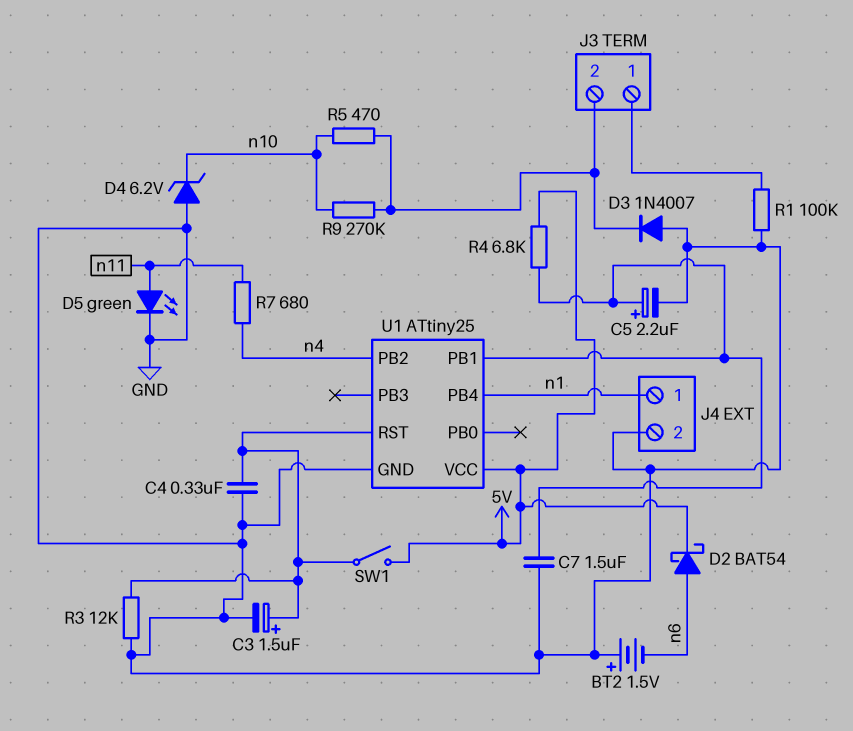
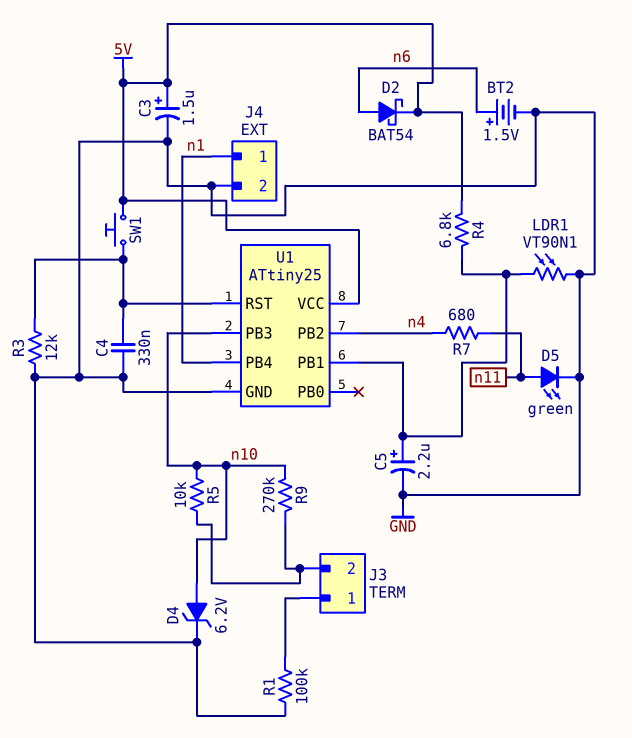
BT2: 1.5V (plus GND, minus n6) -> 1.5V (plus n6, minus GND)
C3: 1.5uF (plus U1/RST, minus GND) -> 1.5uF (plus 5V, minus GND)
C7: 1.5uF (GND, U1/PB1) -> none
D3: diode 1N4007 (A GND, K J3/2) -> none
D4: zener 6.2V (A GND, K n10) -> zener 6.2V (A n10, K GND)
LDR1: none -> VT90N1 (GND, U1/PB1)
R5: 470 (J3/2, n10) -> 10k (J3/2, n10)
SW1: switch (5V, U1/RST) -> button (5V, U1/RST)
U1 pin PB3: none -> n10

